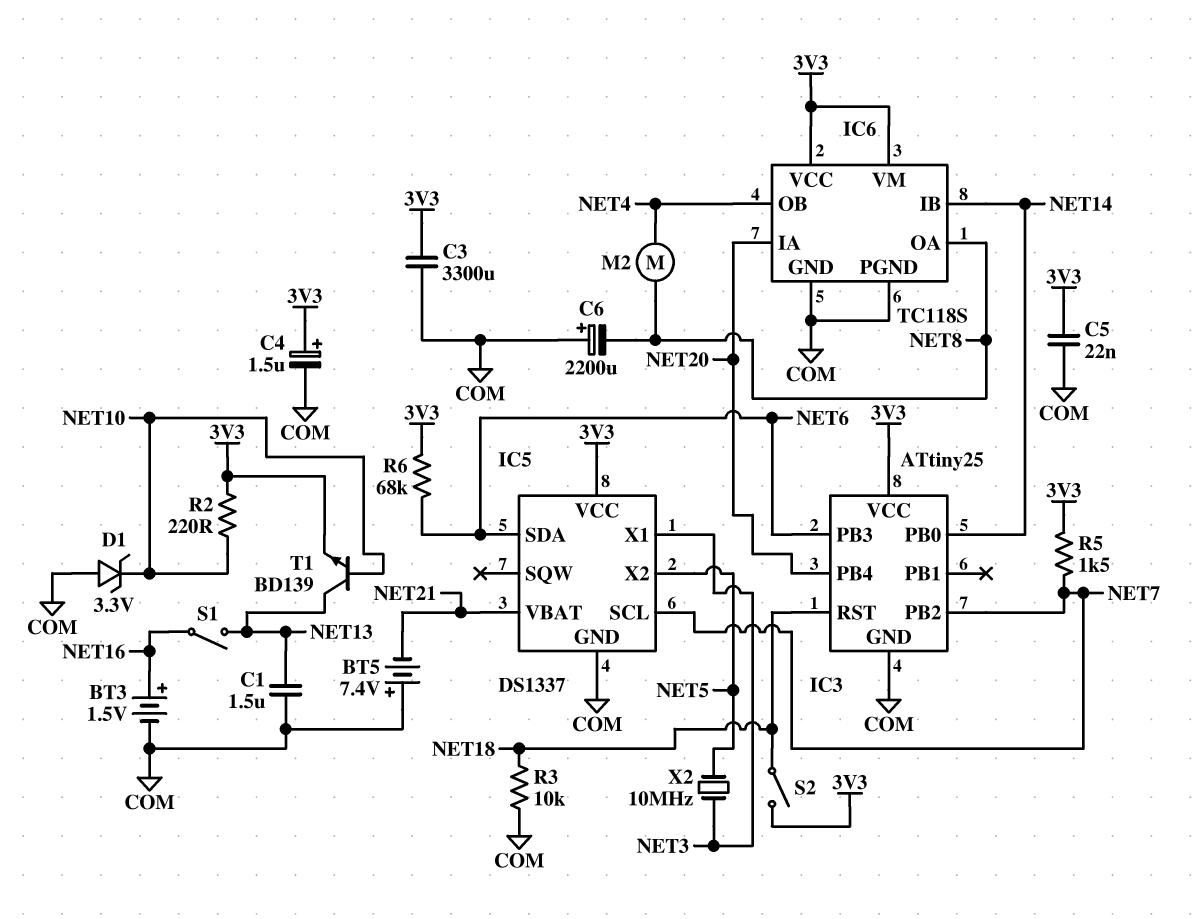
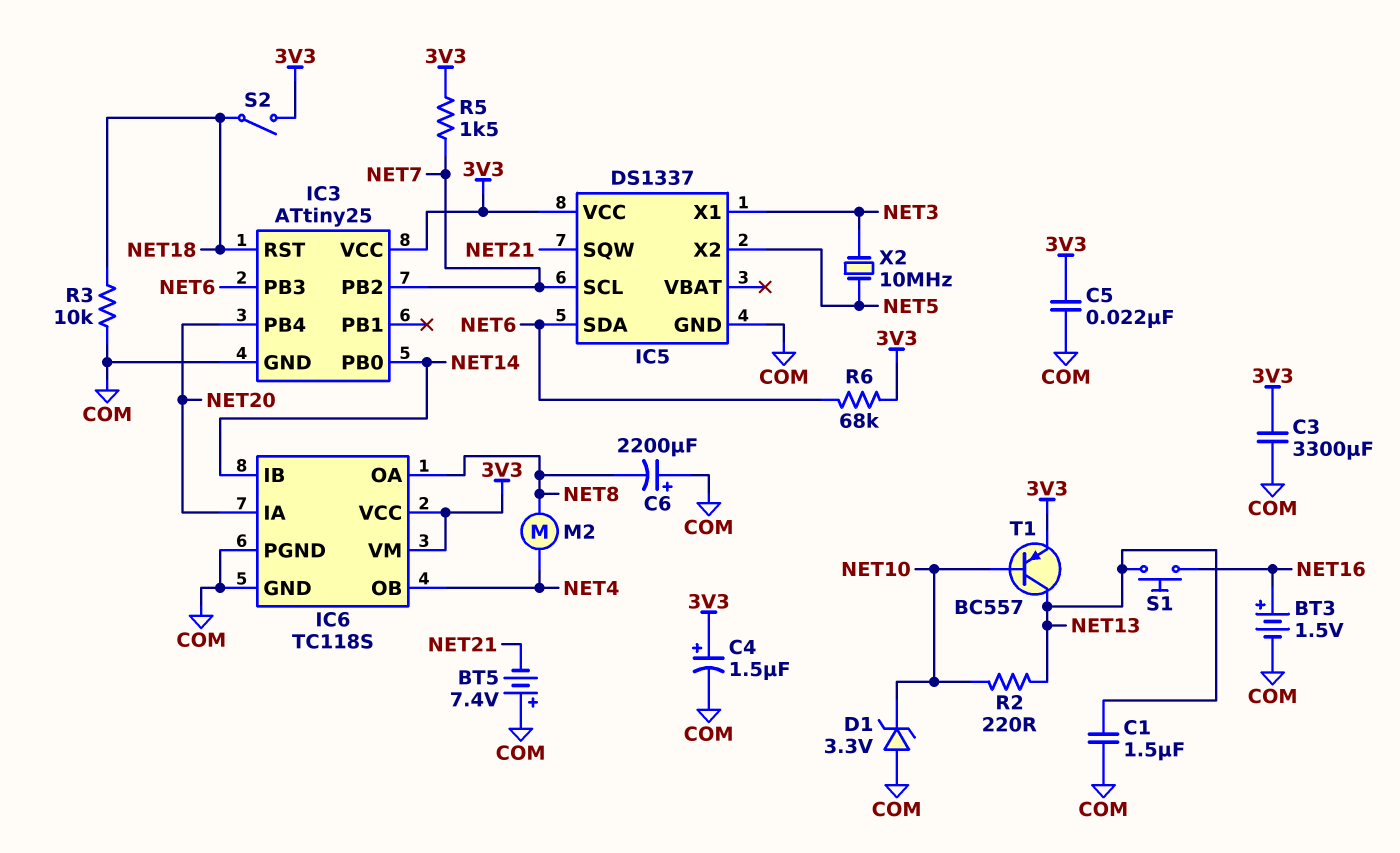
IC5 pin SQW: none -> NET21
IC5 pin VBAT: NET21 -> none
R2: 220 (3V3, NET10) -> 220 (NET10, NET13)
S1: switch (NET13, NET16) -> button (NET13, NET16)
T1: NPN BD139 (B NET10, C NET13, E 3V3) -> PNP BC557 (B NET10, C NET13, E 3V3)

